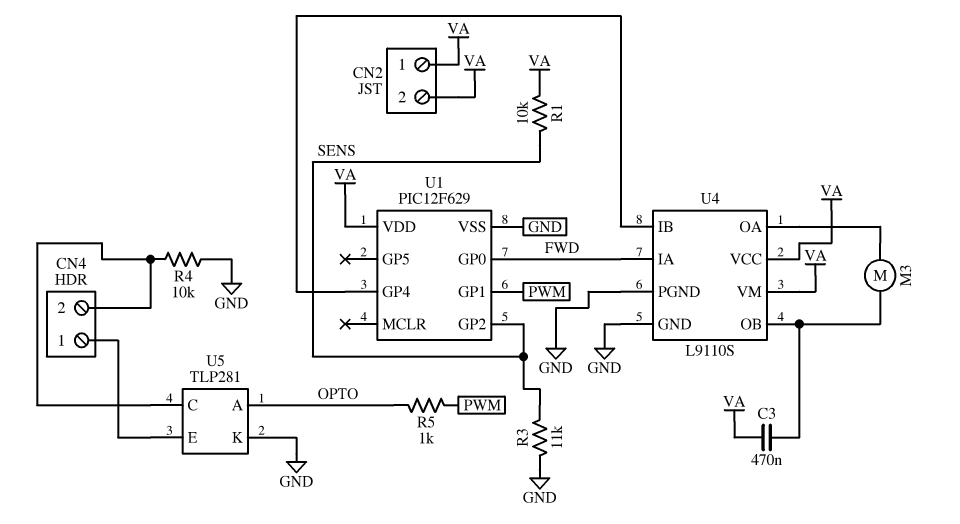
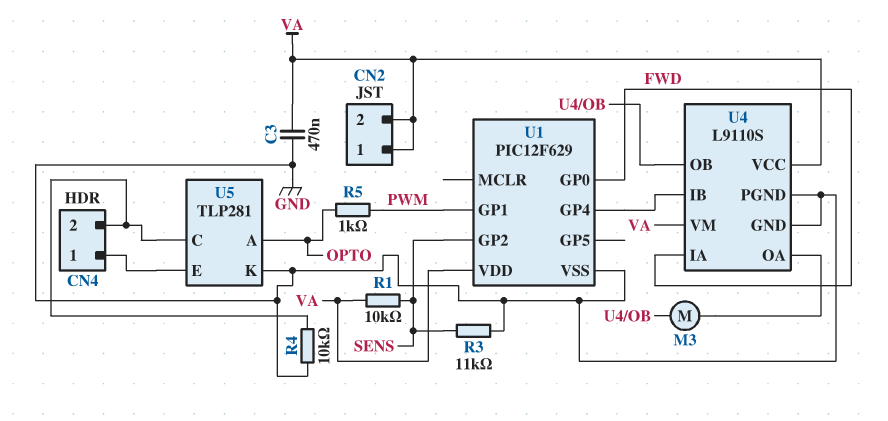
C3: 470nF (U4/OB, VA) -> 470nF (GND, VA)

